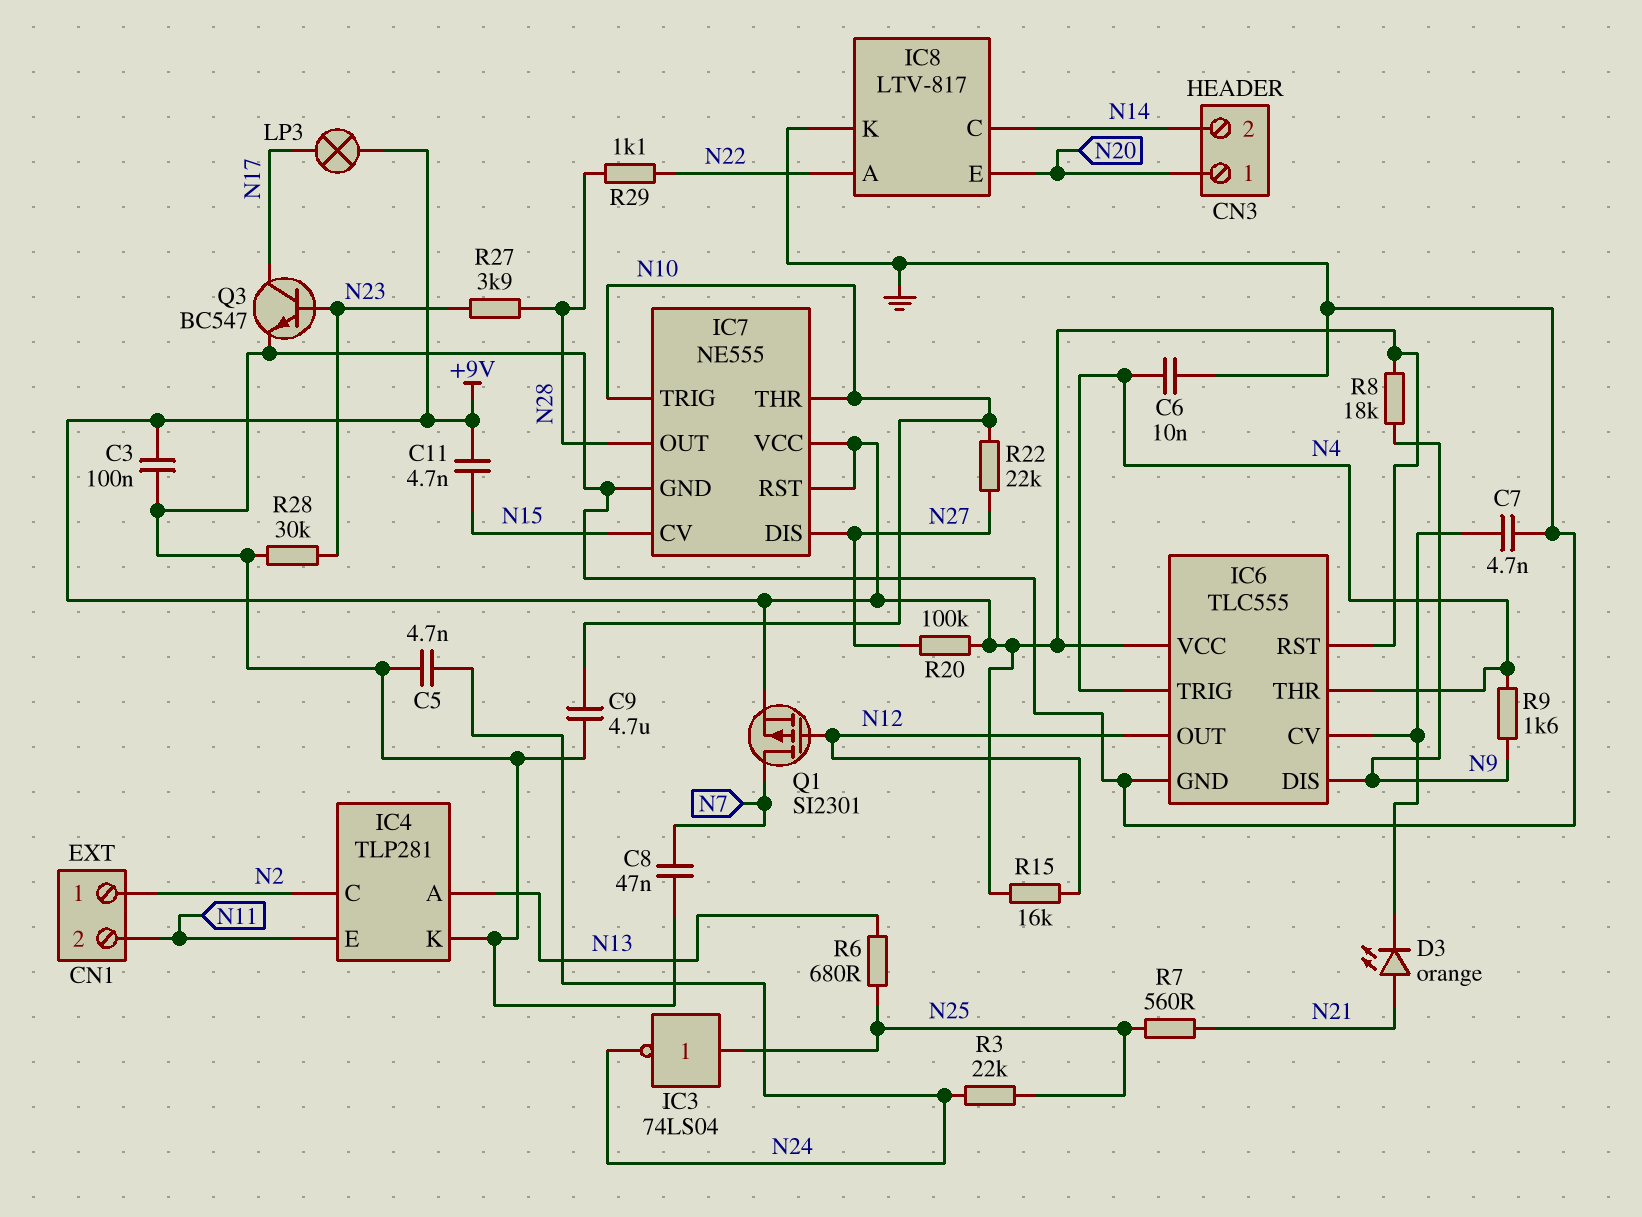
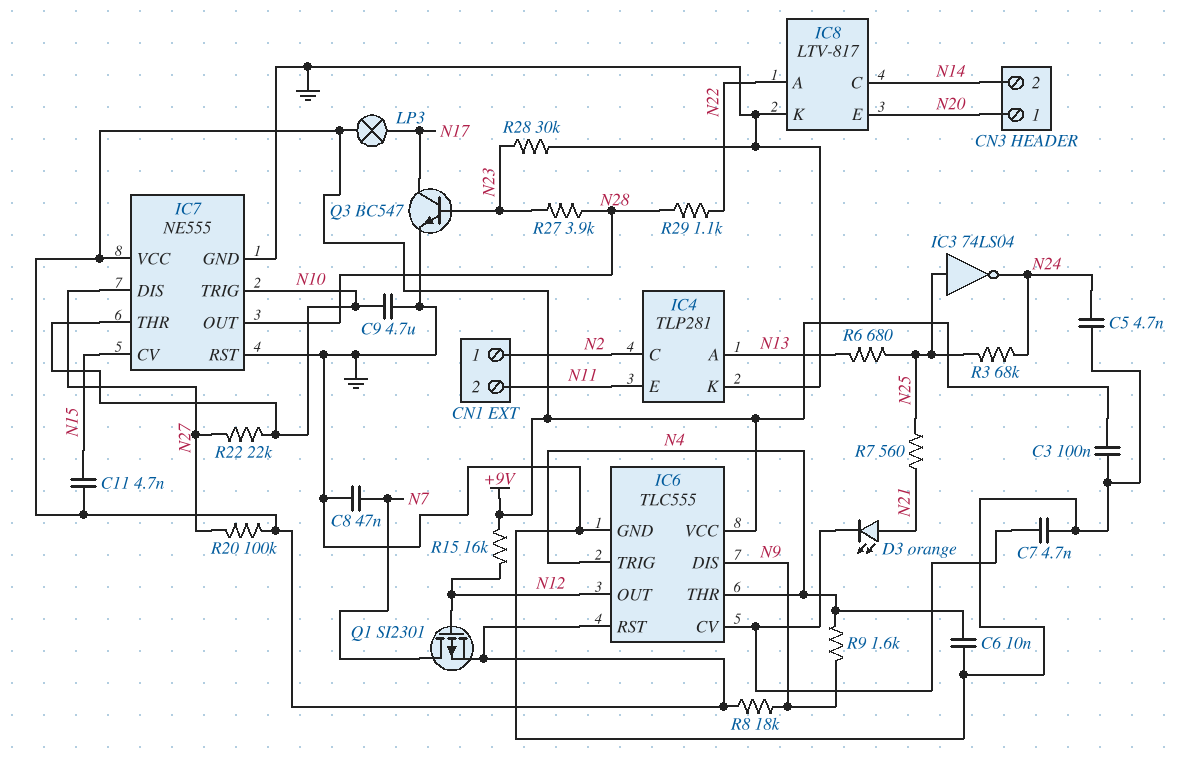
IC7 pin RST: +9V -> GND
R3: 22k (N24, N25) -> 68k (N24, N25)

